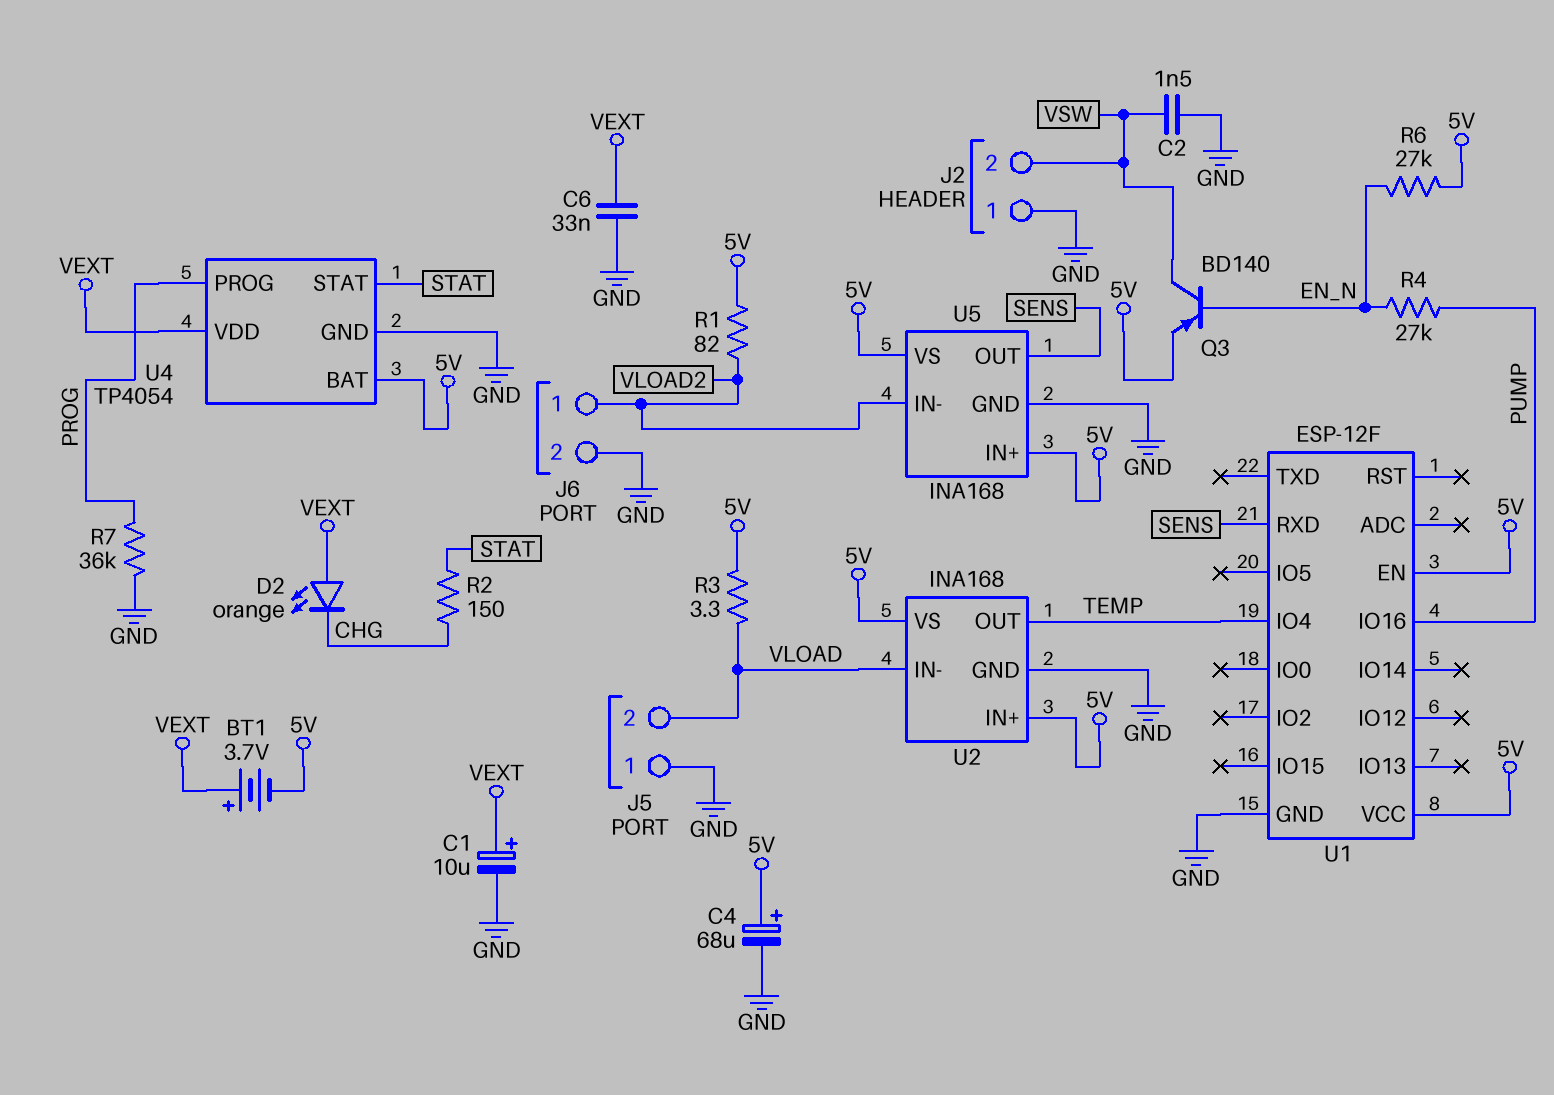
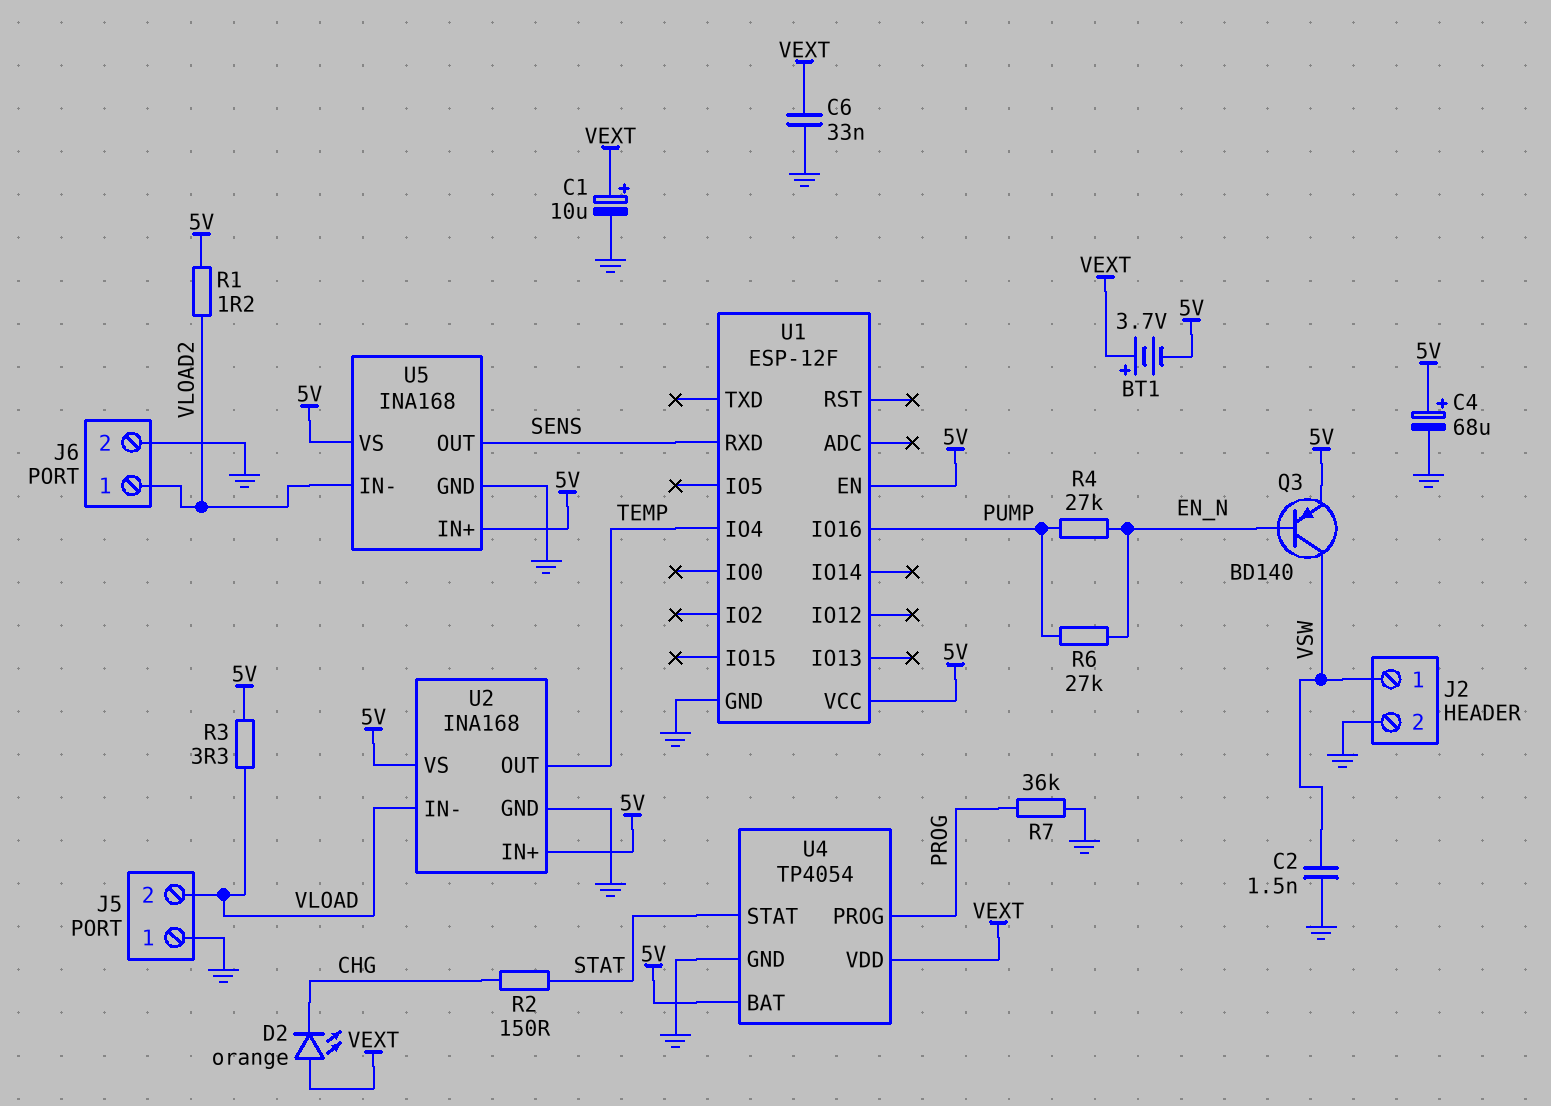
J2 pin 1: GND -> VSW
J2 pin 2: VSW -> GND
R1: 82 (5V, VLOAD2) -> 1.2 (5V, VLOAD2)
R6: 27k (5V, EN_N) -> 27k (EN_N, PUMP)

